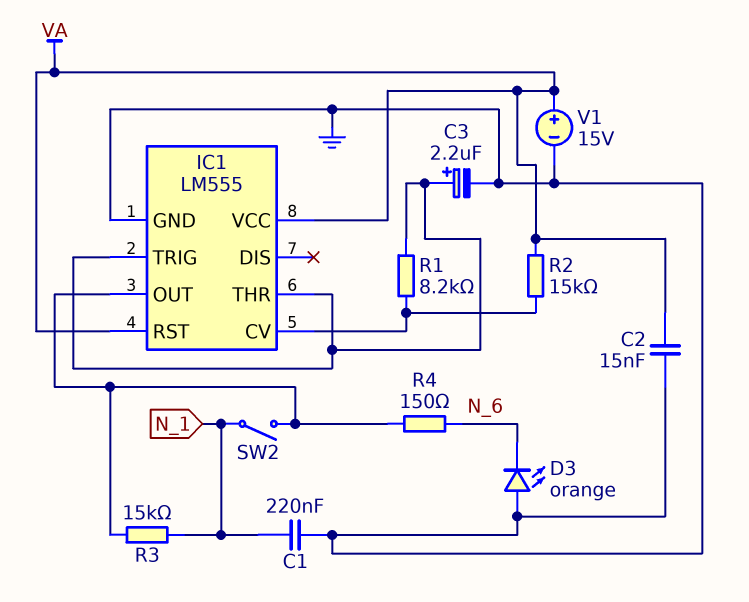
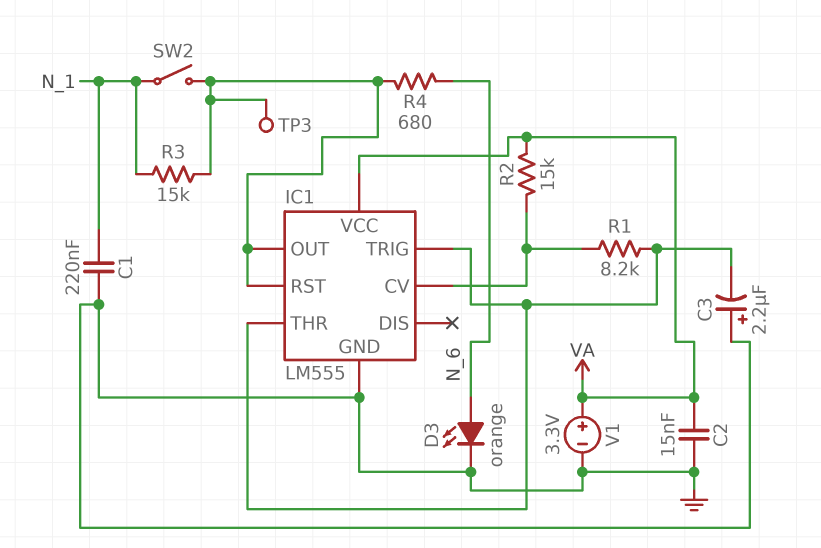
C3: 2.2uF (plus IC1/THR, minus GND) -> 2.2uF (plus GND, minus IC1/THR)
D3: LED orange (A GND, K N_6) -> LED orange (A N_6, K GND)
IC1 pin RST: VA -> IC1/OUT
R4: 150 (IC1/OUT, N_6) -> 680 (IC1/OUT, N_6)
TP3: none -> test point (IC1/OUT)
V1: 15V (plus VA, minus GND) -> 3.3V (plus VA, minus GND)

